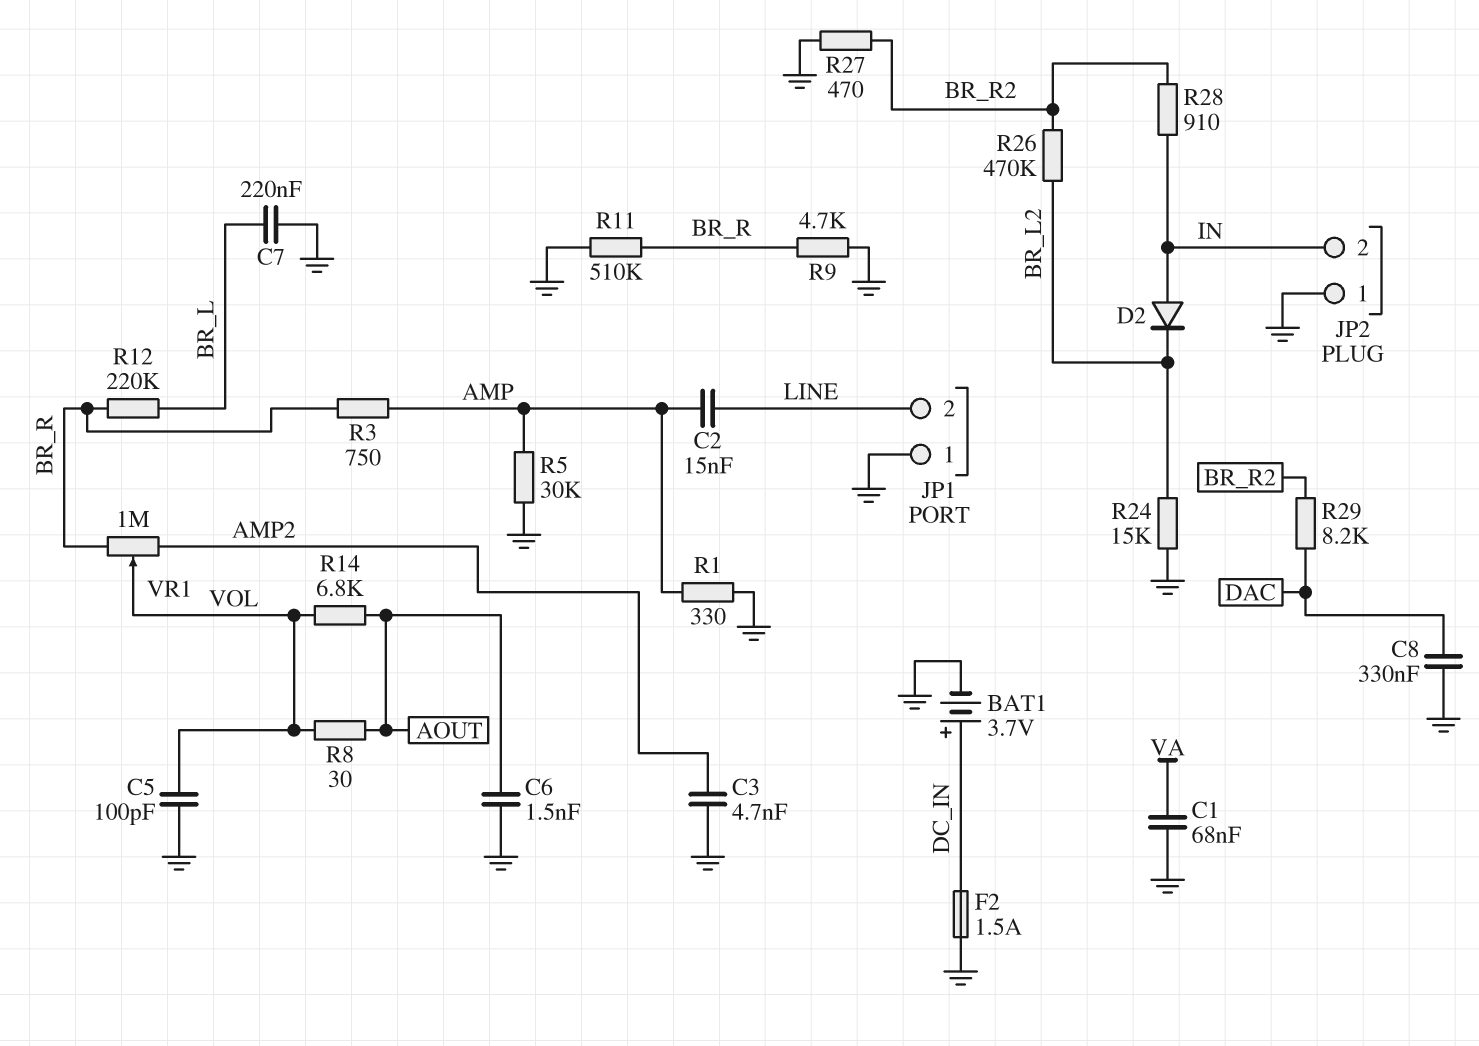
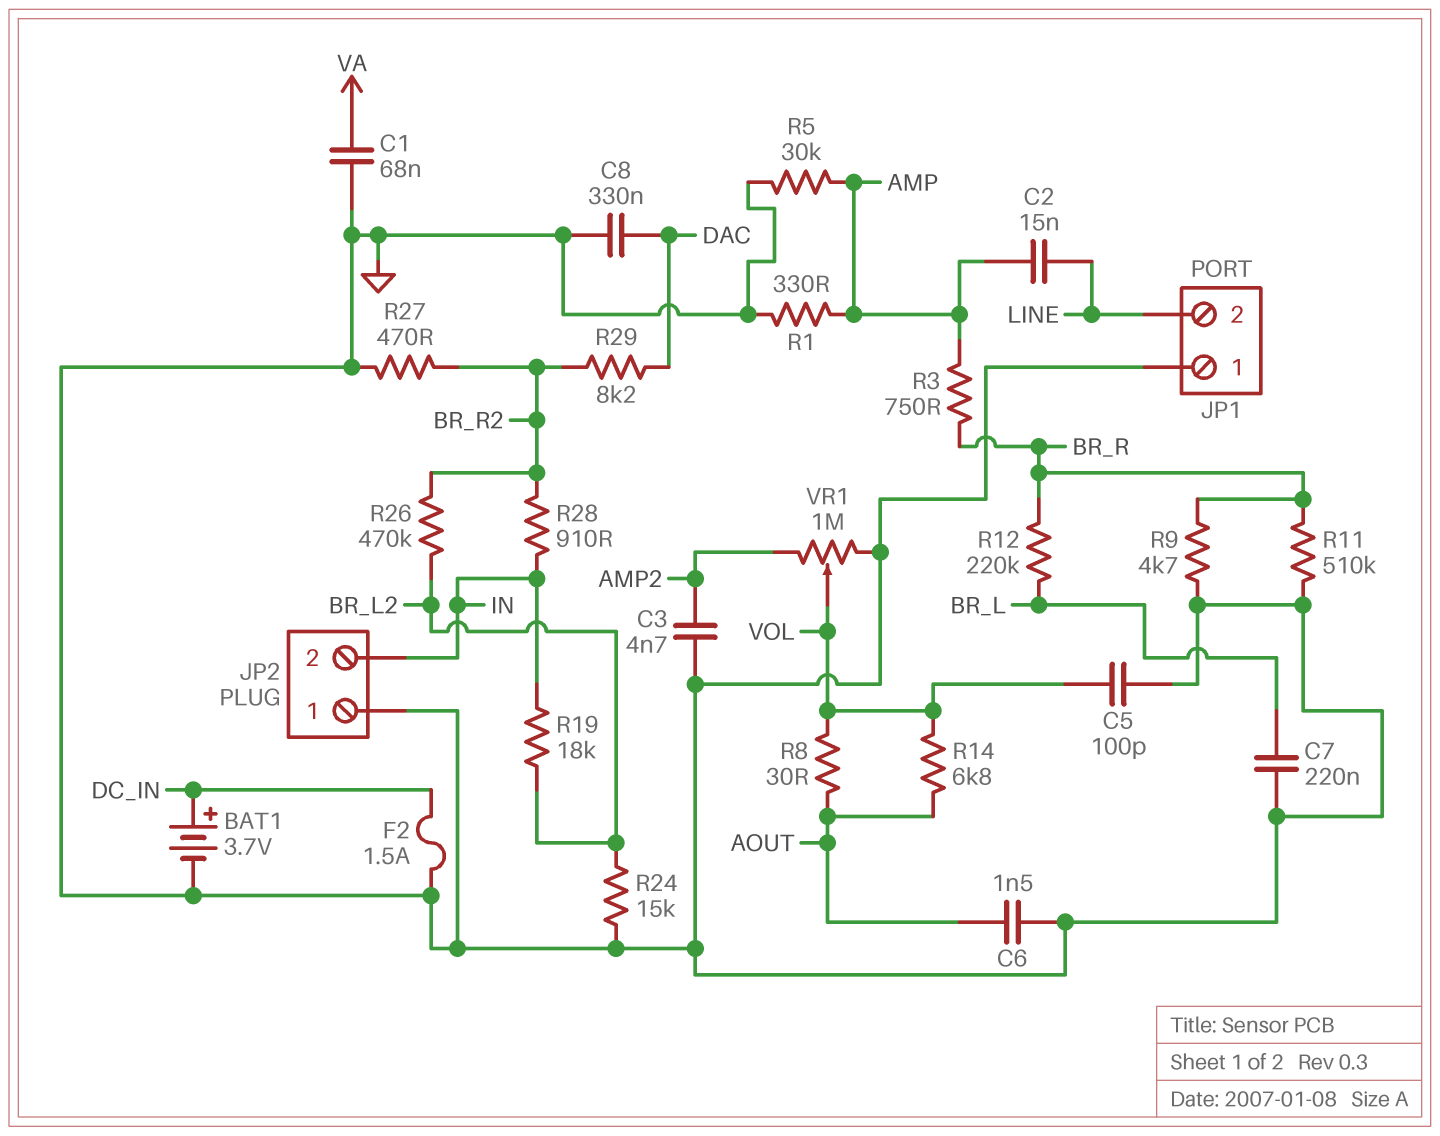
D2: diode (A IN, K BR_L2) -> none
R19: none -> 18k (BR_L2, IN)
VR1: 1M (AMP2, BR_R, wiper VOL) -> 1M (AMP2, GND, wiper VOL)

